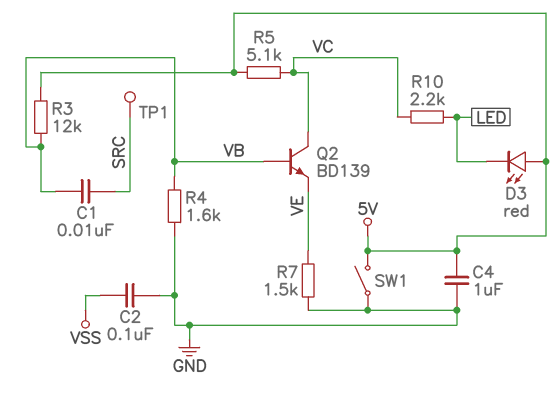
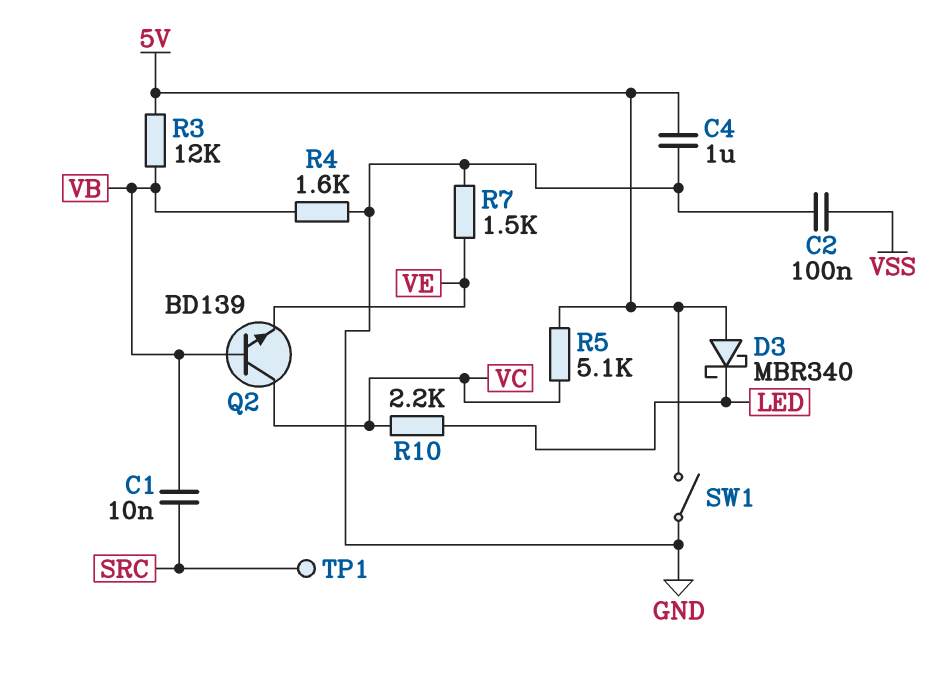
D3: LED red (A 5V, K LED) -> schottky MBR340 (A 5V, K LED)

